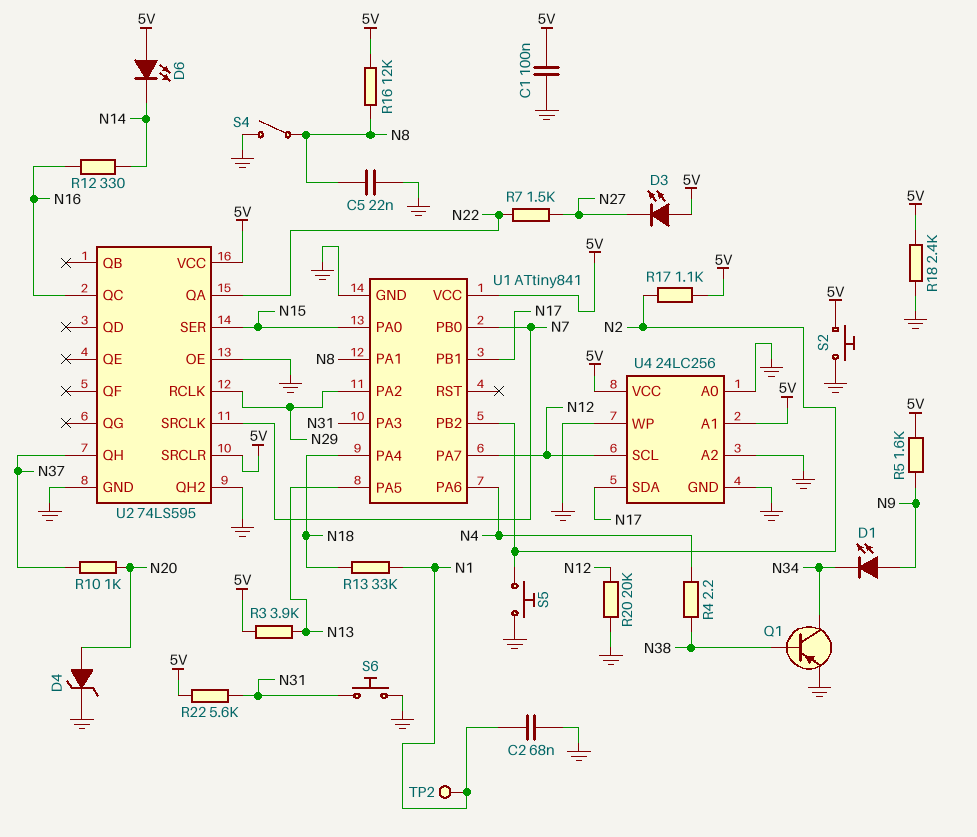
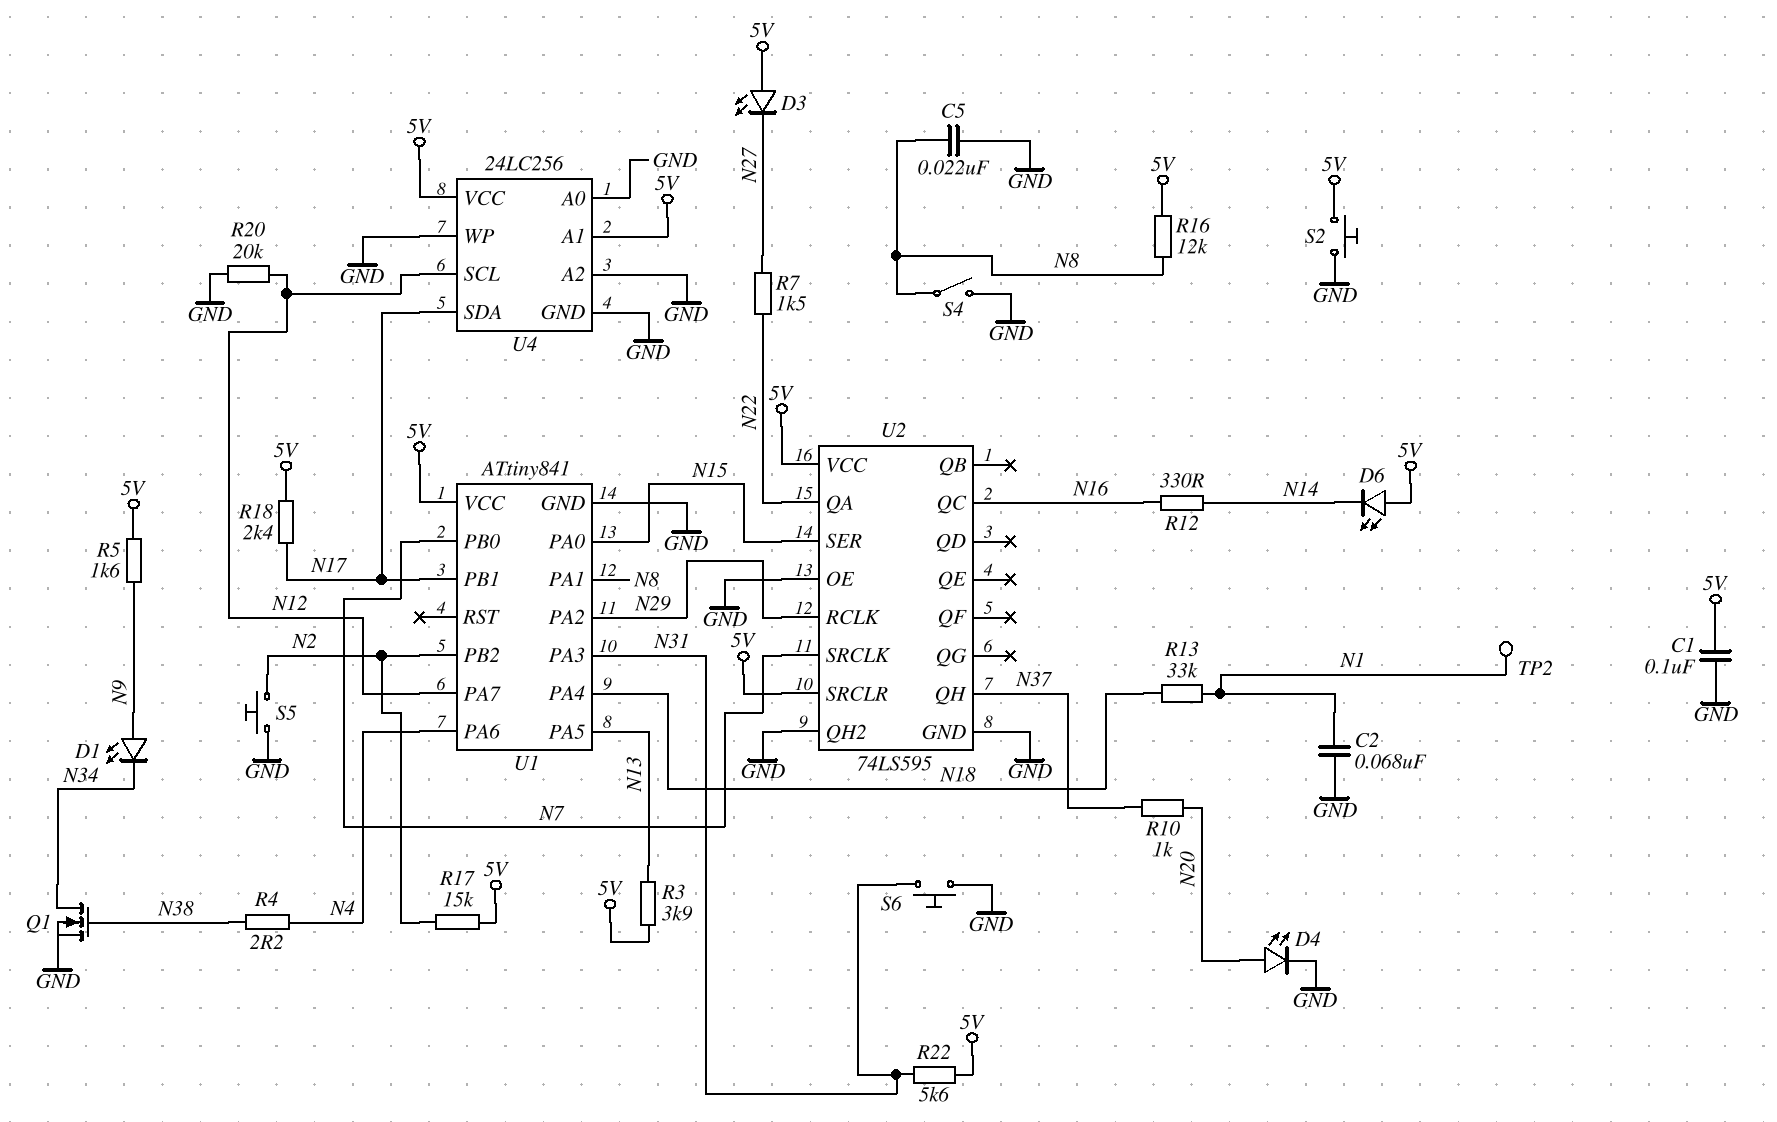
D4: zener (A N20, K GND) -> LED (A N20, K GND)
Q1: PNP (B N38, C N34, E GND) -> NMOS (G N38, D N34, S GND)
R17: 1.1k (5V, N2) -> 15k (5V, N2)
R18: 2.4k (5V, GND) -> 2.4k (5V, N17)

